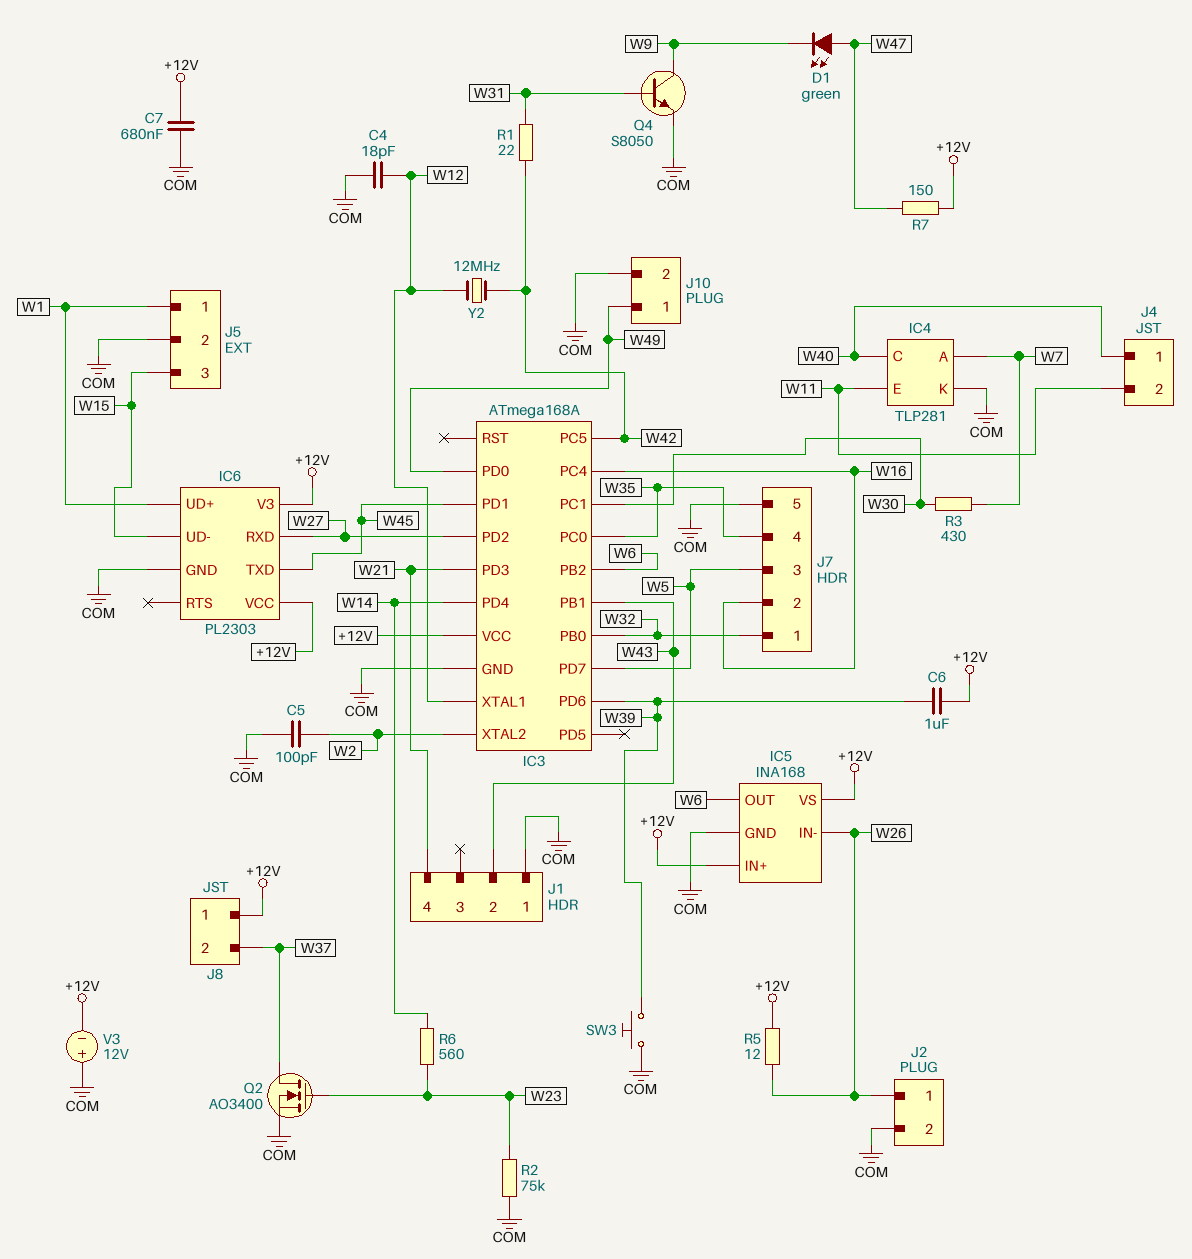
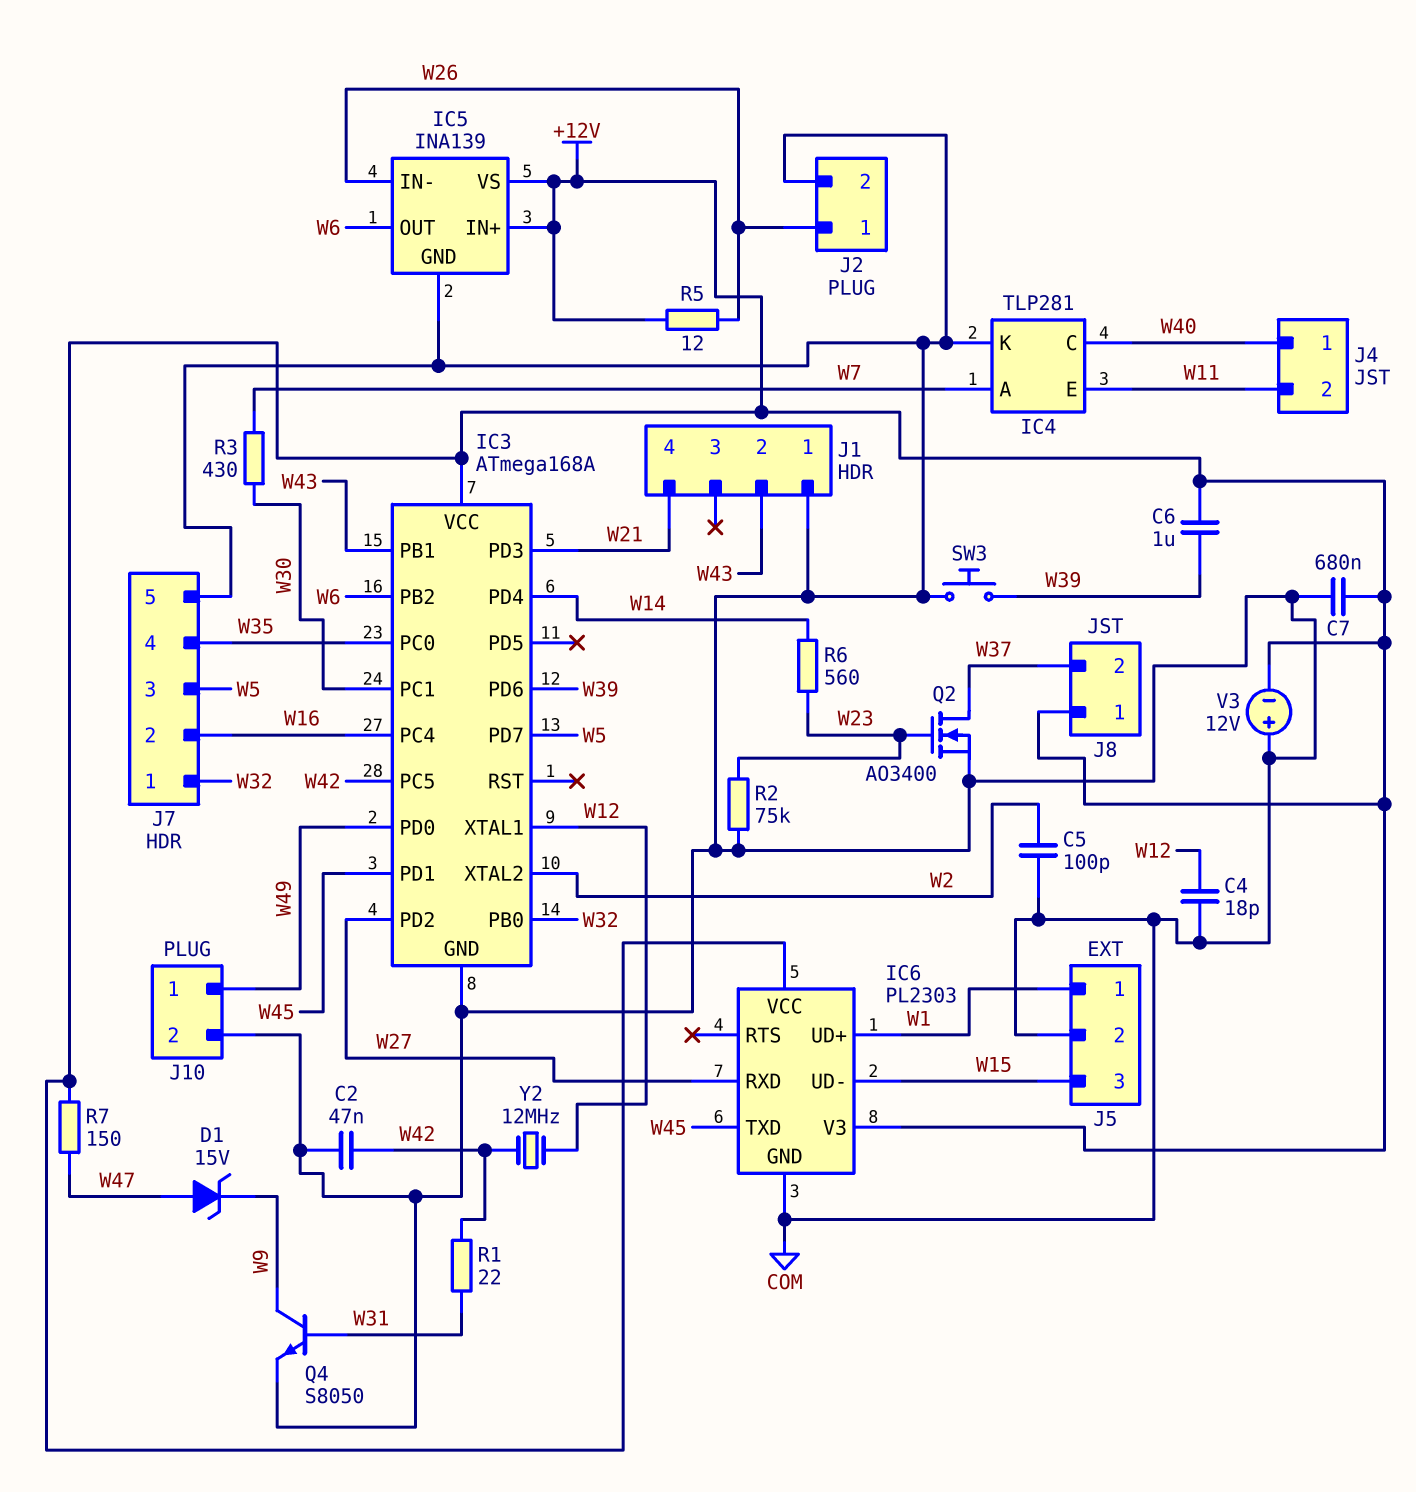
C2: none -> 47nF (COM, W42)
D1: LED green (A W47, K W9) -> zener 15V (A W47, K W9)
IC5: INA168 -> INA139

